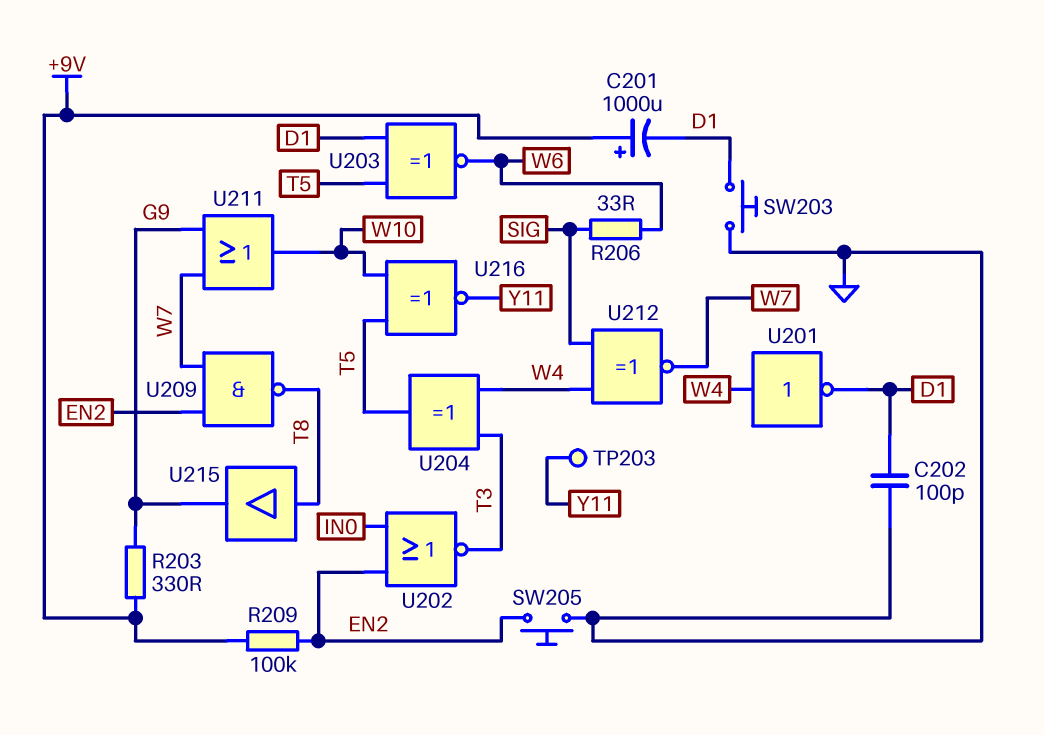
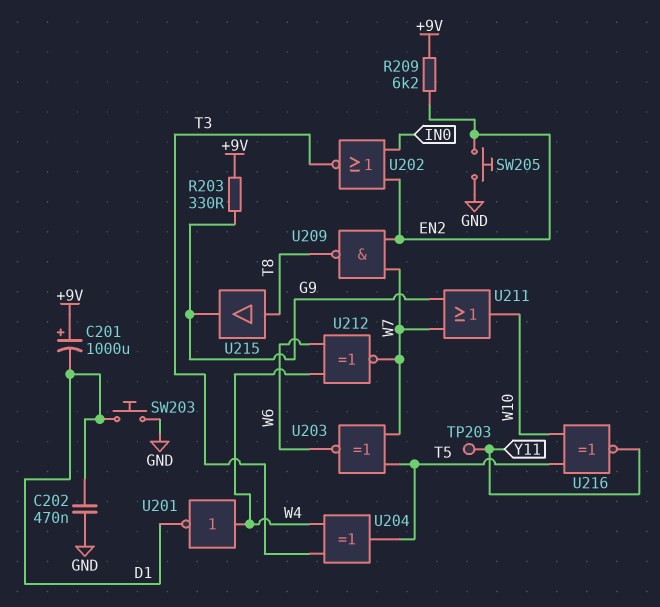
C202: 100pF (D1, GND) -> 470nF (D1, GND)
R206: 33 (SIG, W6) -> none
R209: 100k (+9V, EN2) -> 6.2k (+9V, EN2)
U203: XNOR (in D1, in T5, out W6) -> XNOR (in T5, in W7, out W6)
U212: XNOR (in SIG, in W4, out W7) -> XNOR (in W4, in W6, out W7)

